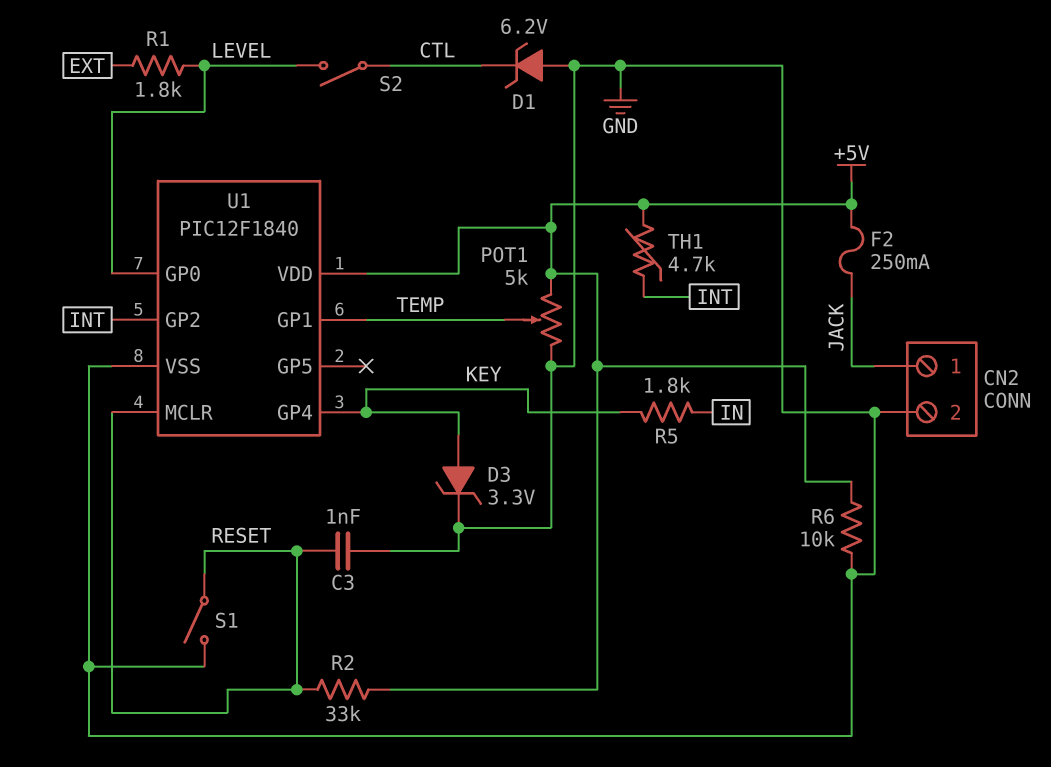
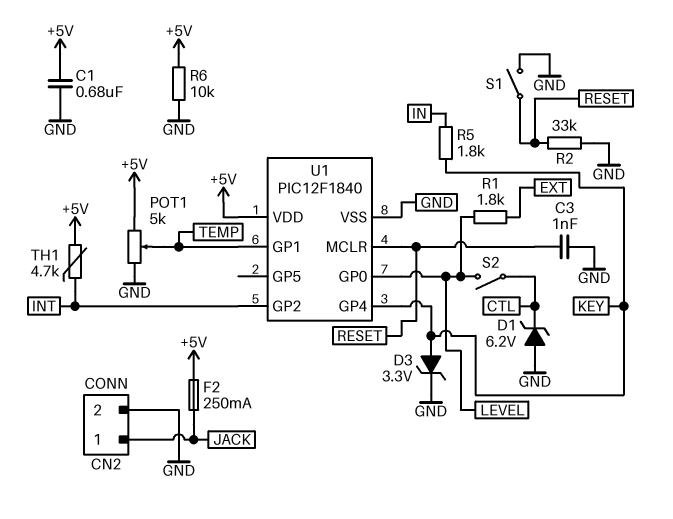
C1: none -> 680nF (+5V, GND)
R2: 33k (+5V, RESET) -> 33k (GND, RESET)

